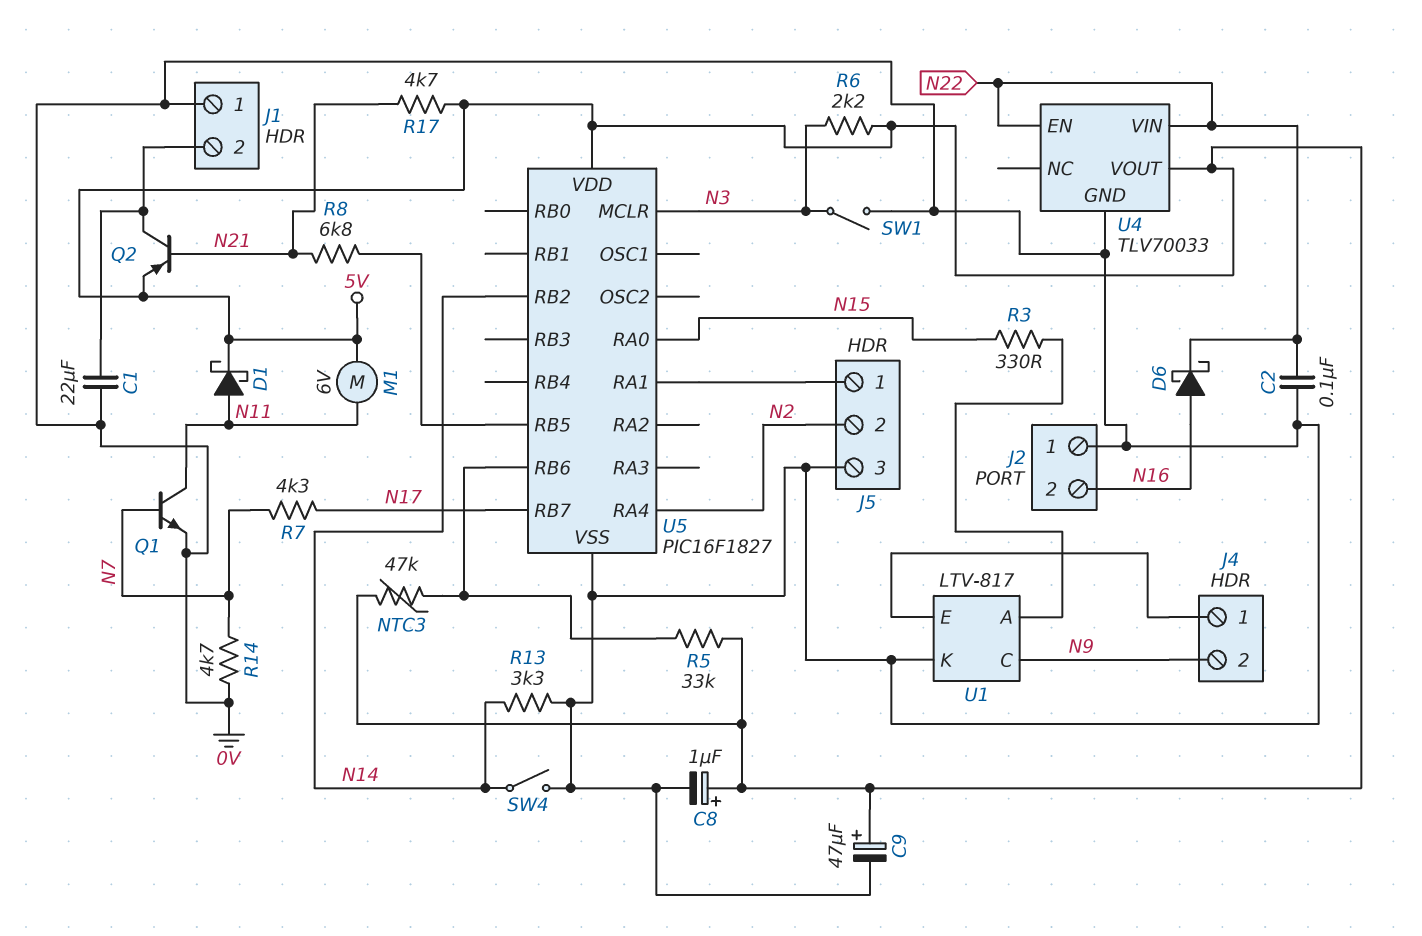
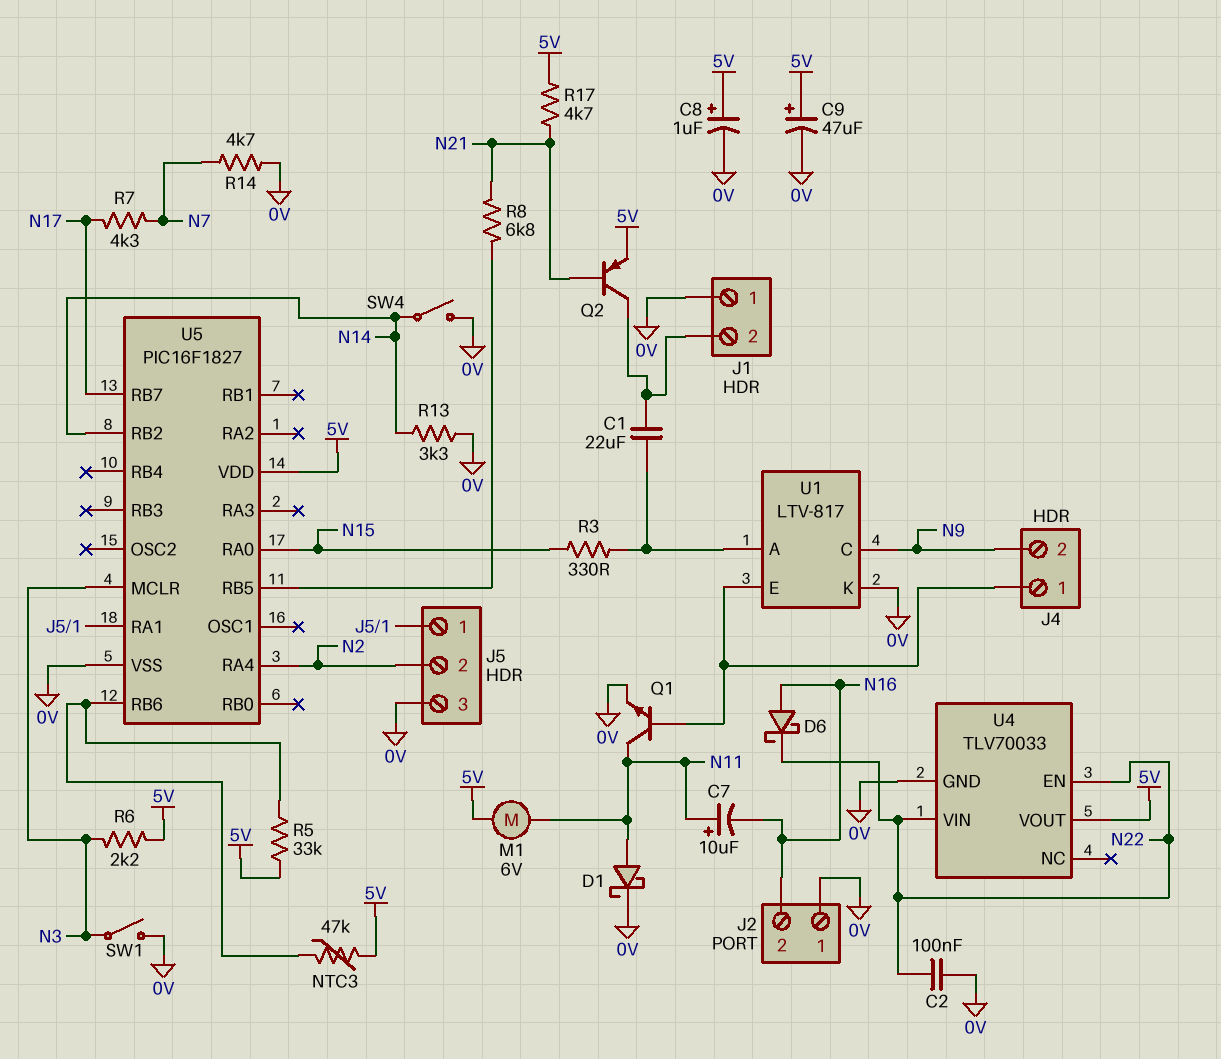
C1: 22uF (0V, J1/2) -> 22uF (J1/2, U1/A)
C7: none -> 10uF (plus N11, minus N16)
D1: schottky (A N11, K 5V) -> schottky (A N11, K 0V)
Q1: NPN (B N7, C N11, E 0V) -> NPN (B J4/1, C N11, E 0V)

